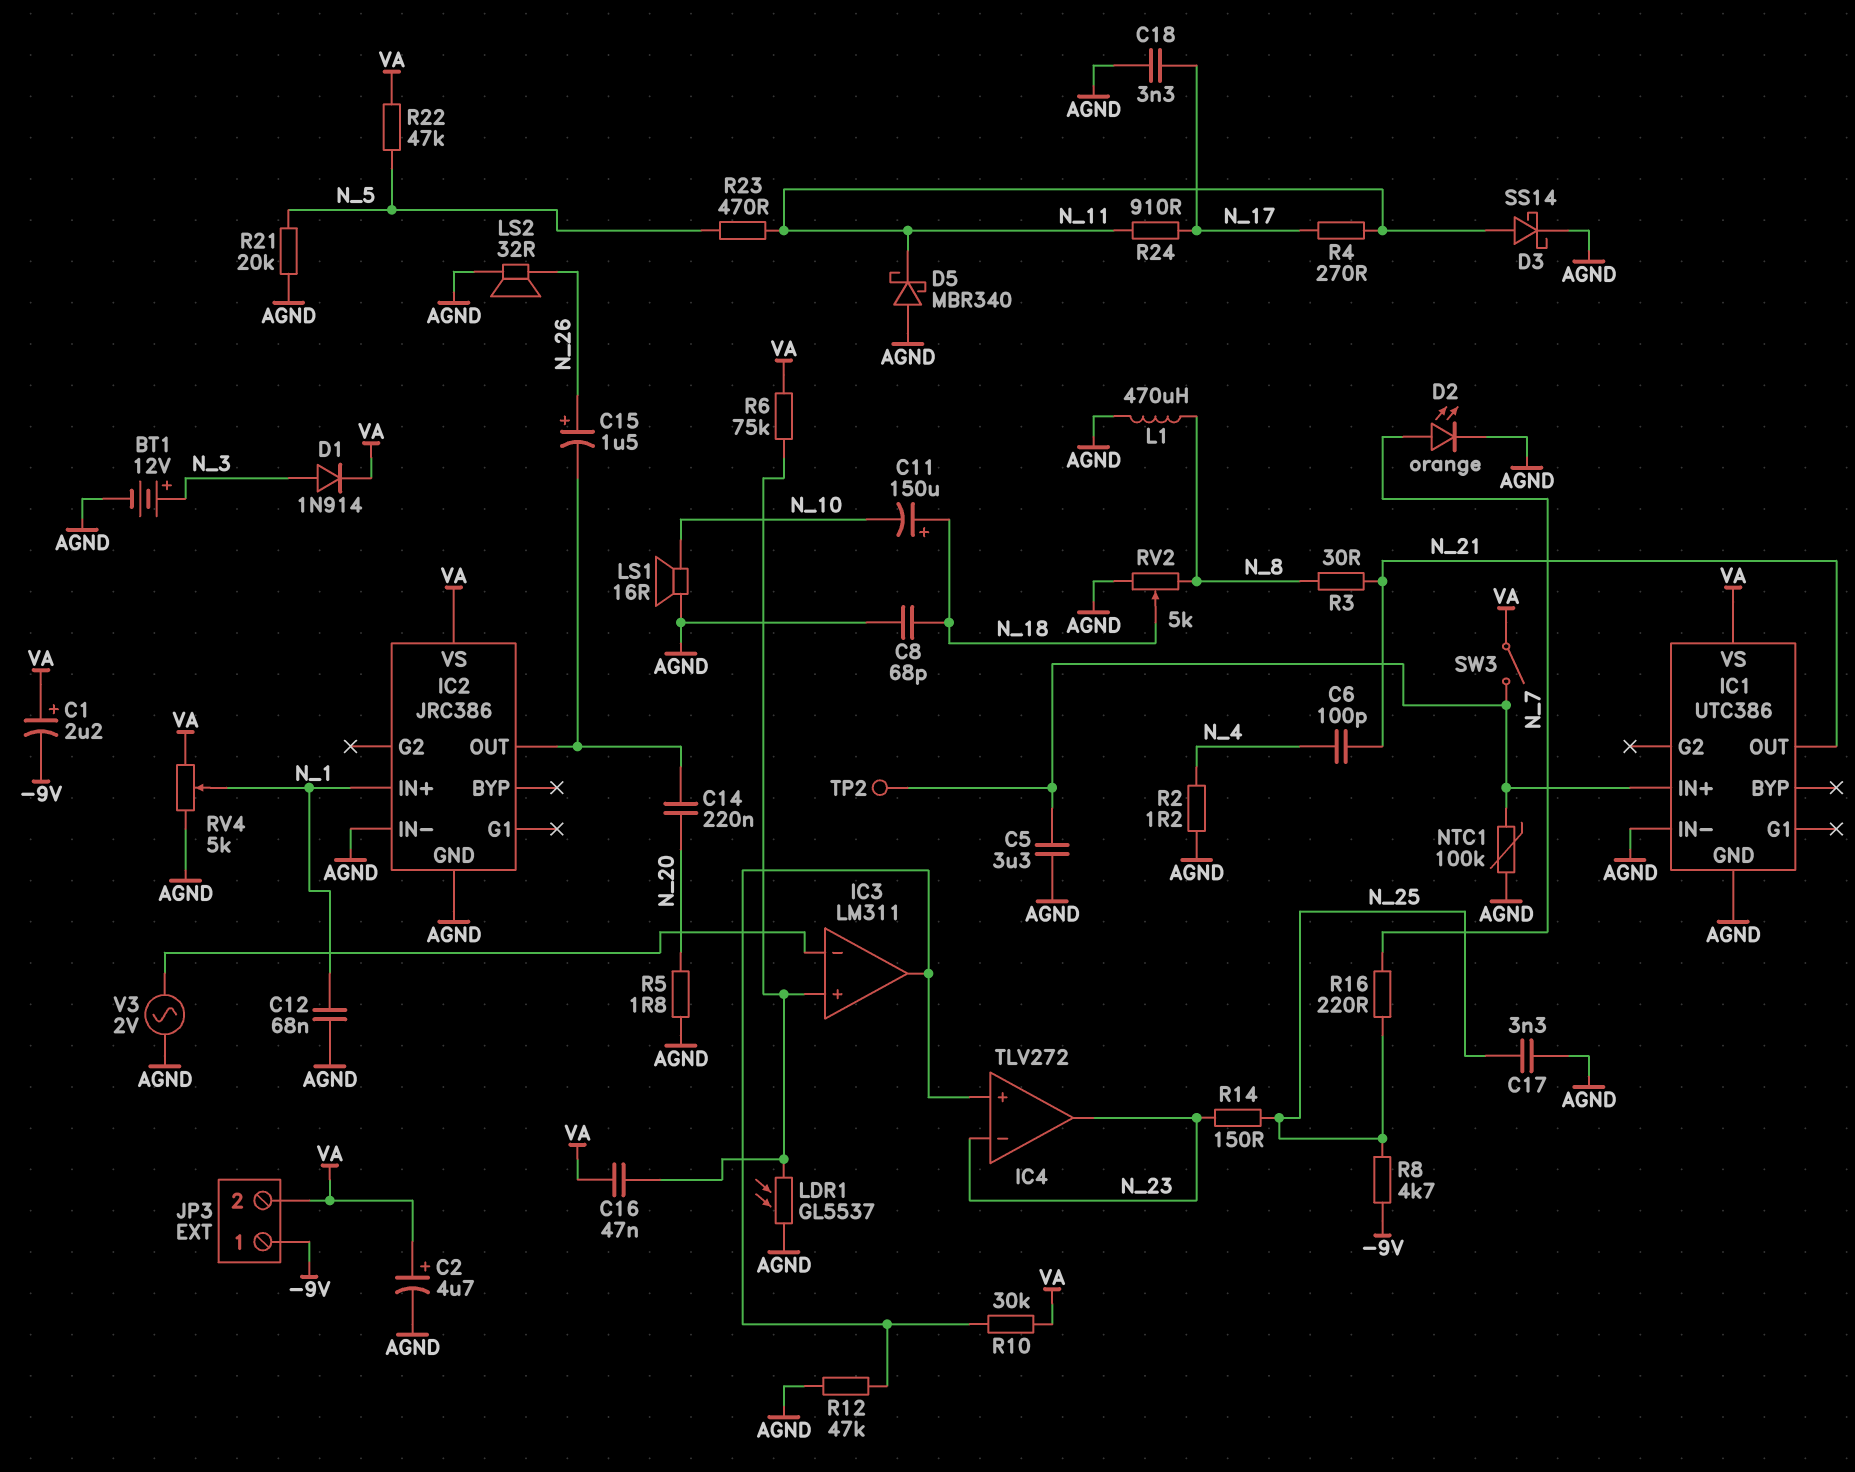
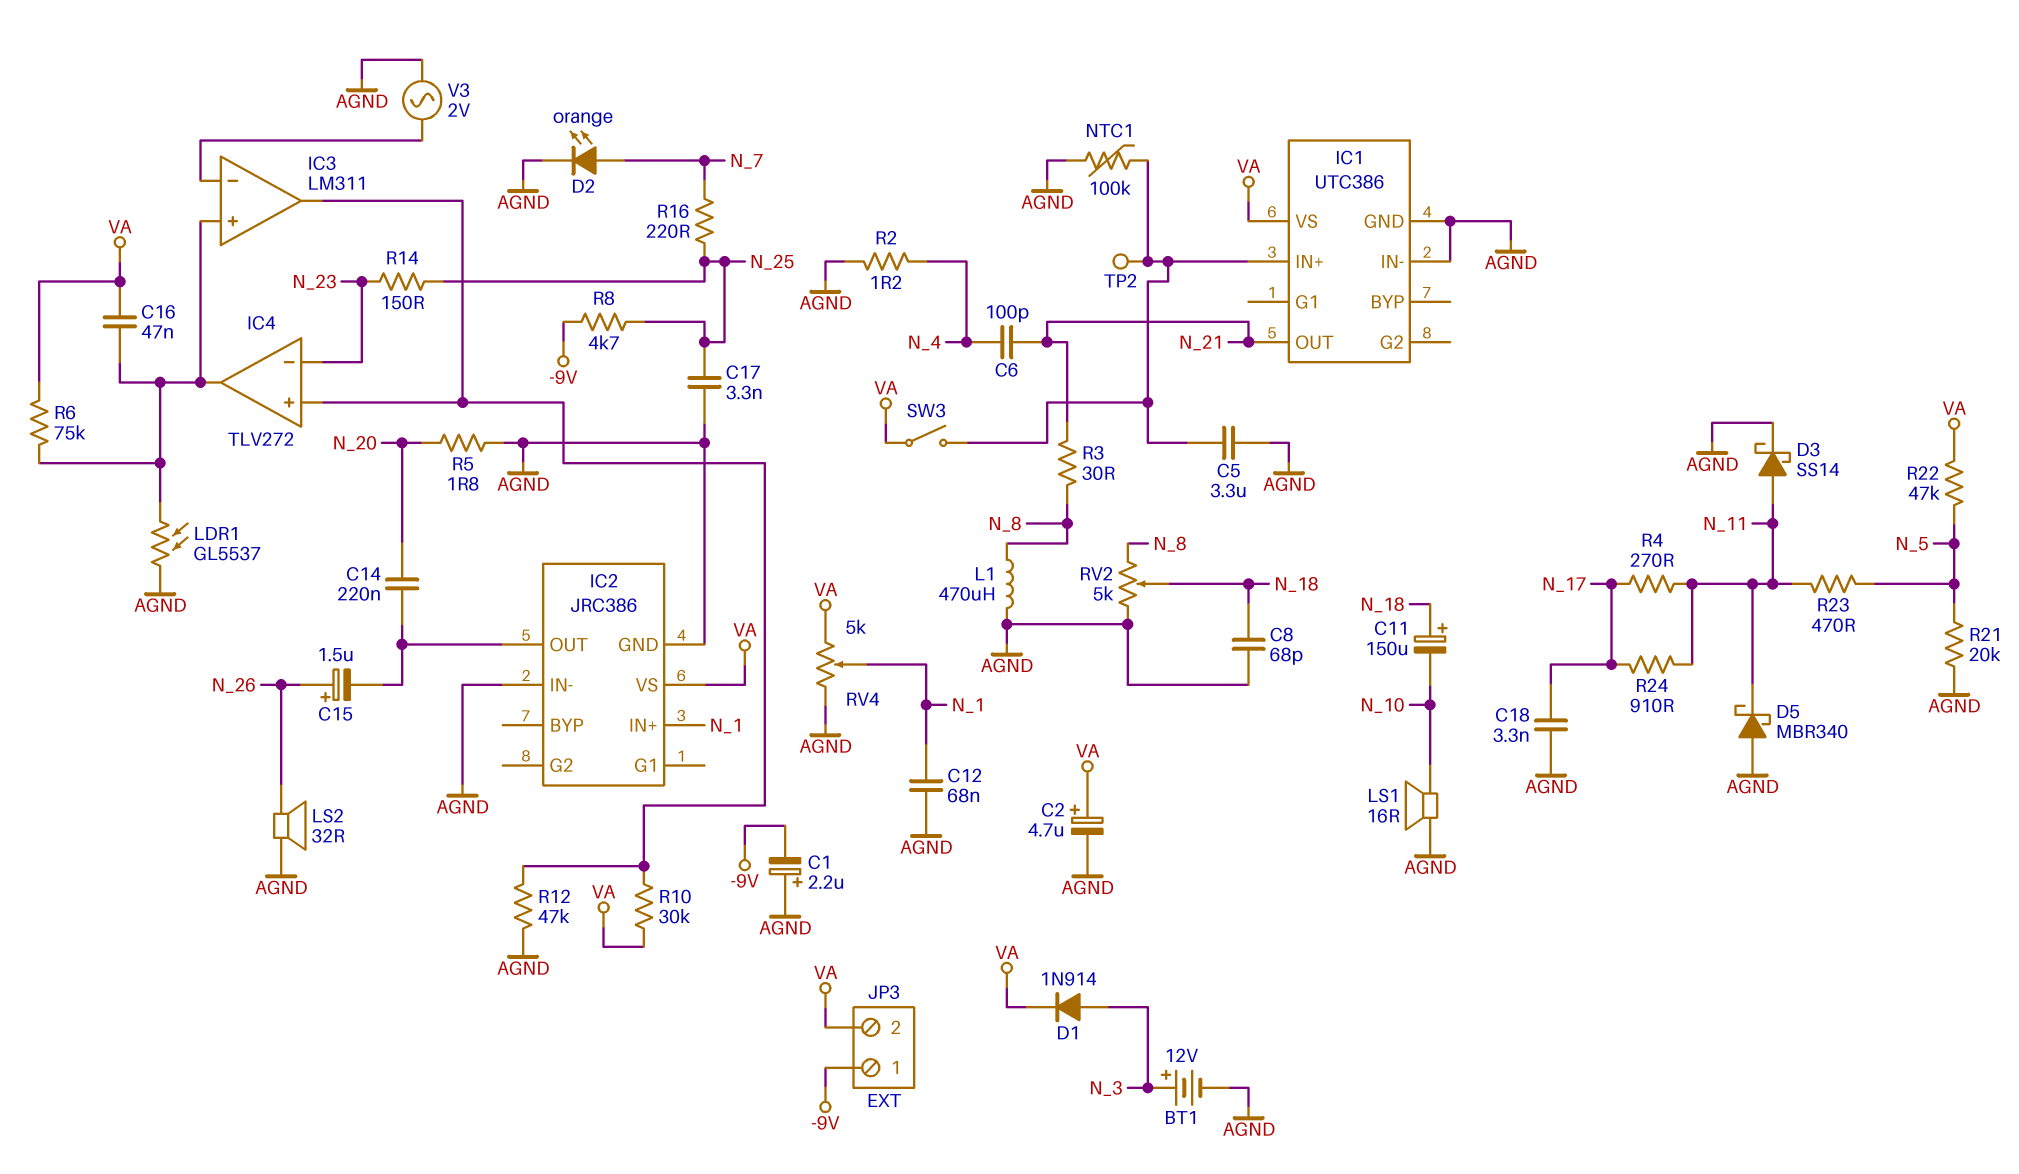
C1: 2.2uF (plus VA, minus -9V) -> 2.2uF (plus AGND, minus -9V)
IC4 pin out: N_23 -> IC3/in+

